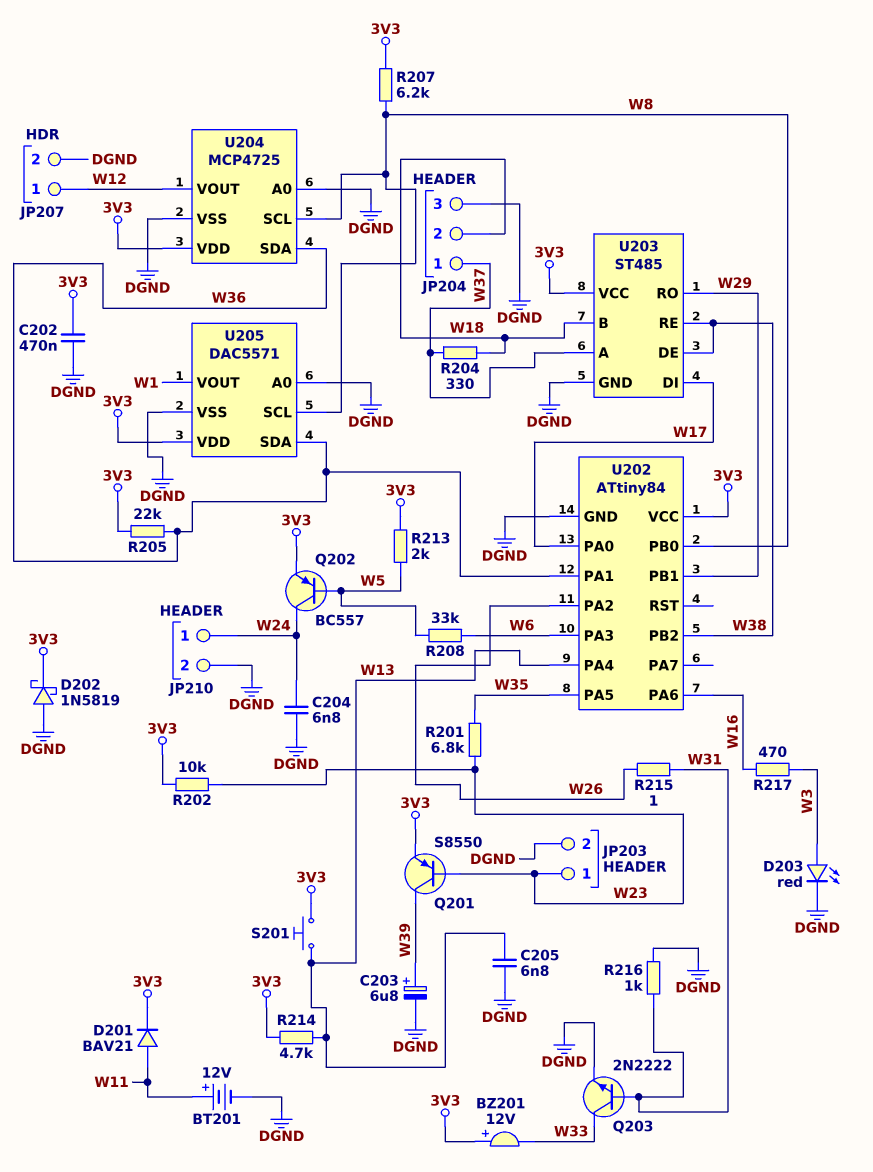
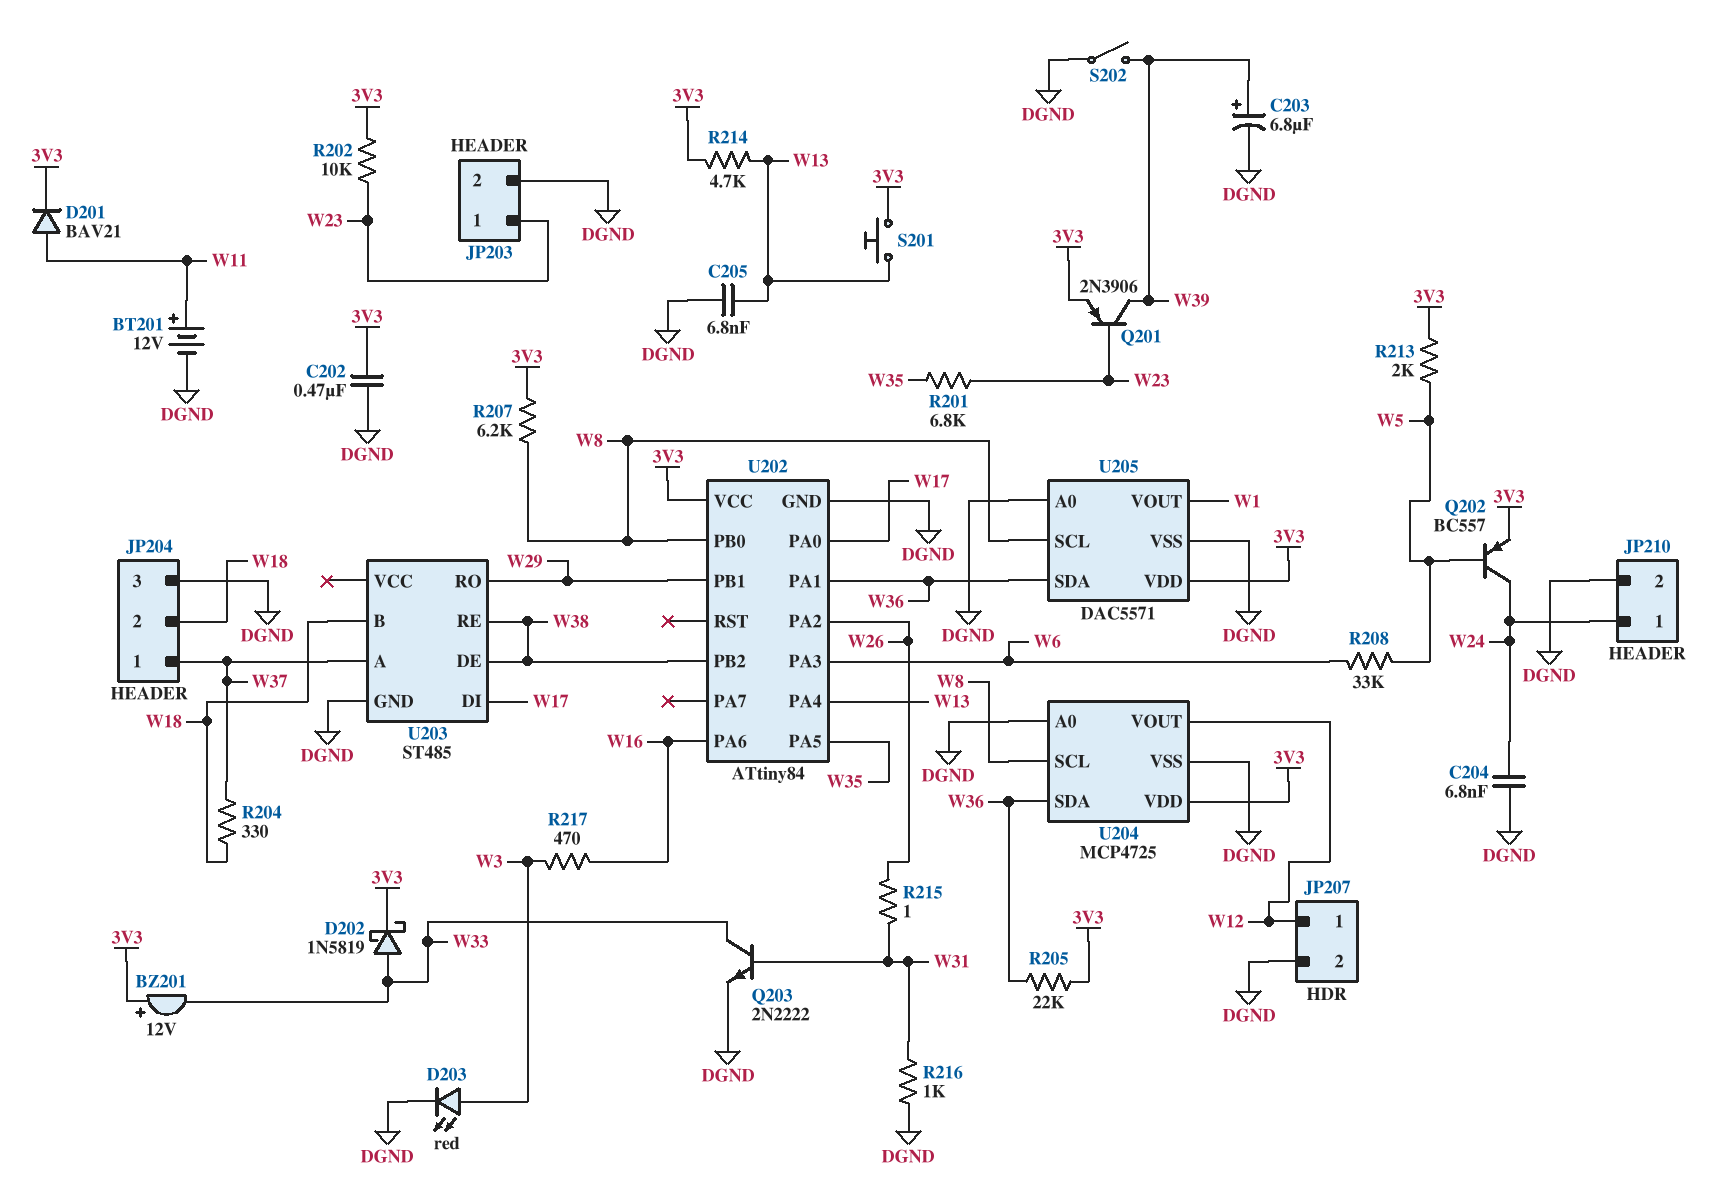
D202: schottky 1N5819 (A DGND, K 3V3) -> schottky 1N5819 (A W33, K 3V3)
Q201: PNP S8550 (B W23, C W39, E 3V3) -> PNP 2N3906 (B W23, C W39, E 3V3)
S202: none -> switch (DGND, W39)
U203 pin VCC: 3V3 -> none

